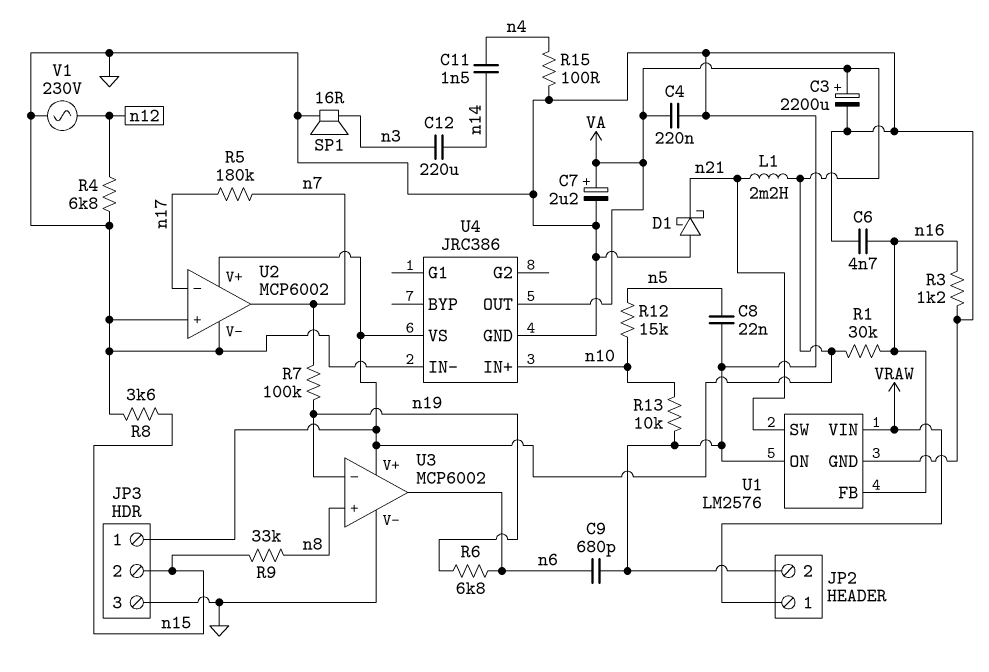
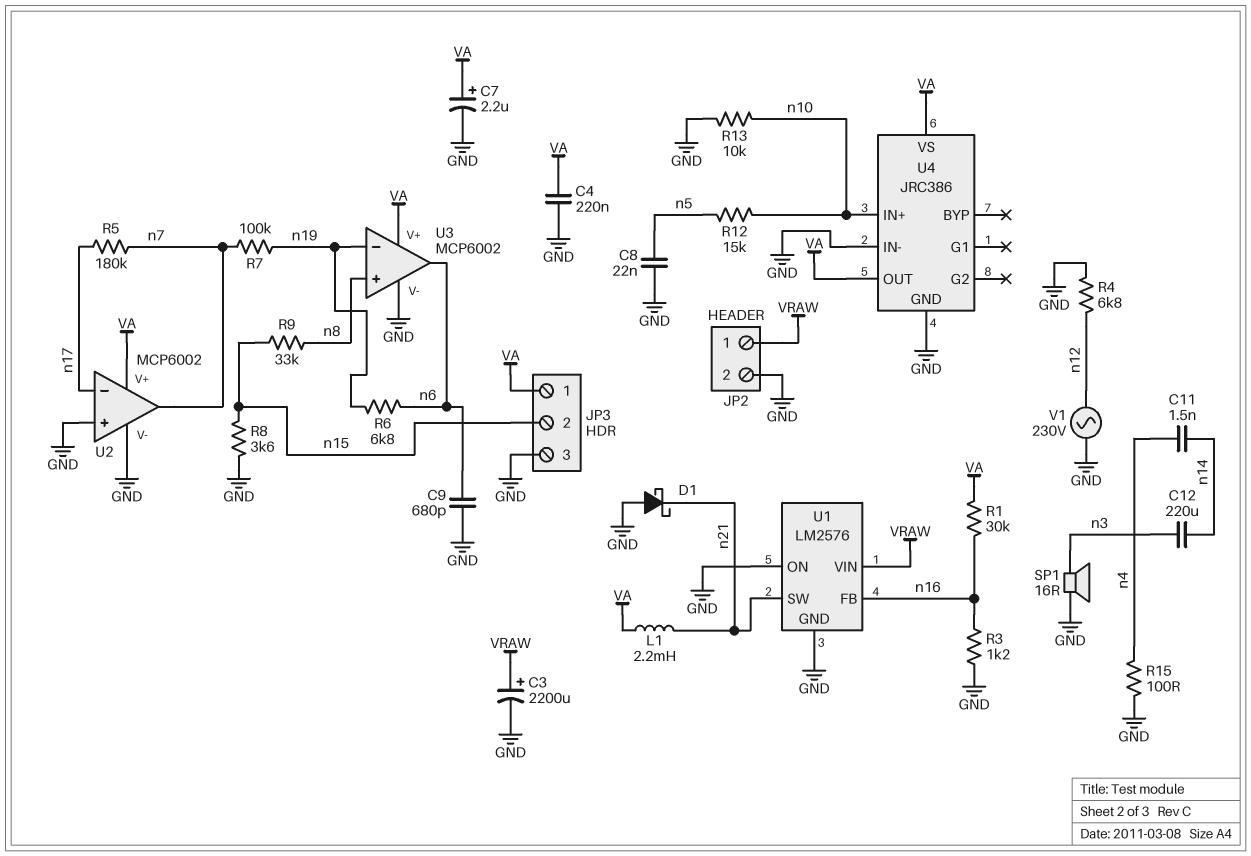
C3: 2200uF (plus VA, minus GND) -> 2200uF (plus VRAW, minus GND)
C6: 4.7nF (GND, n16) -> none

